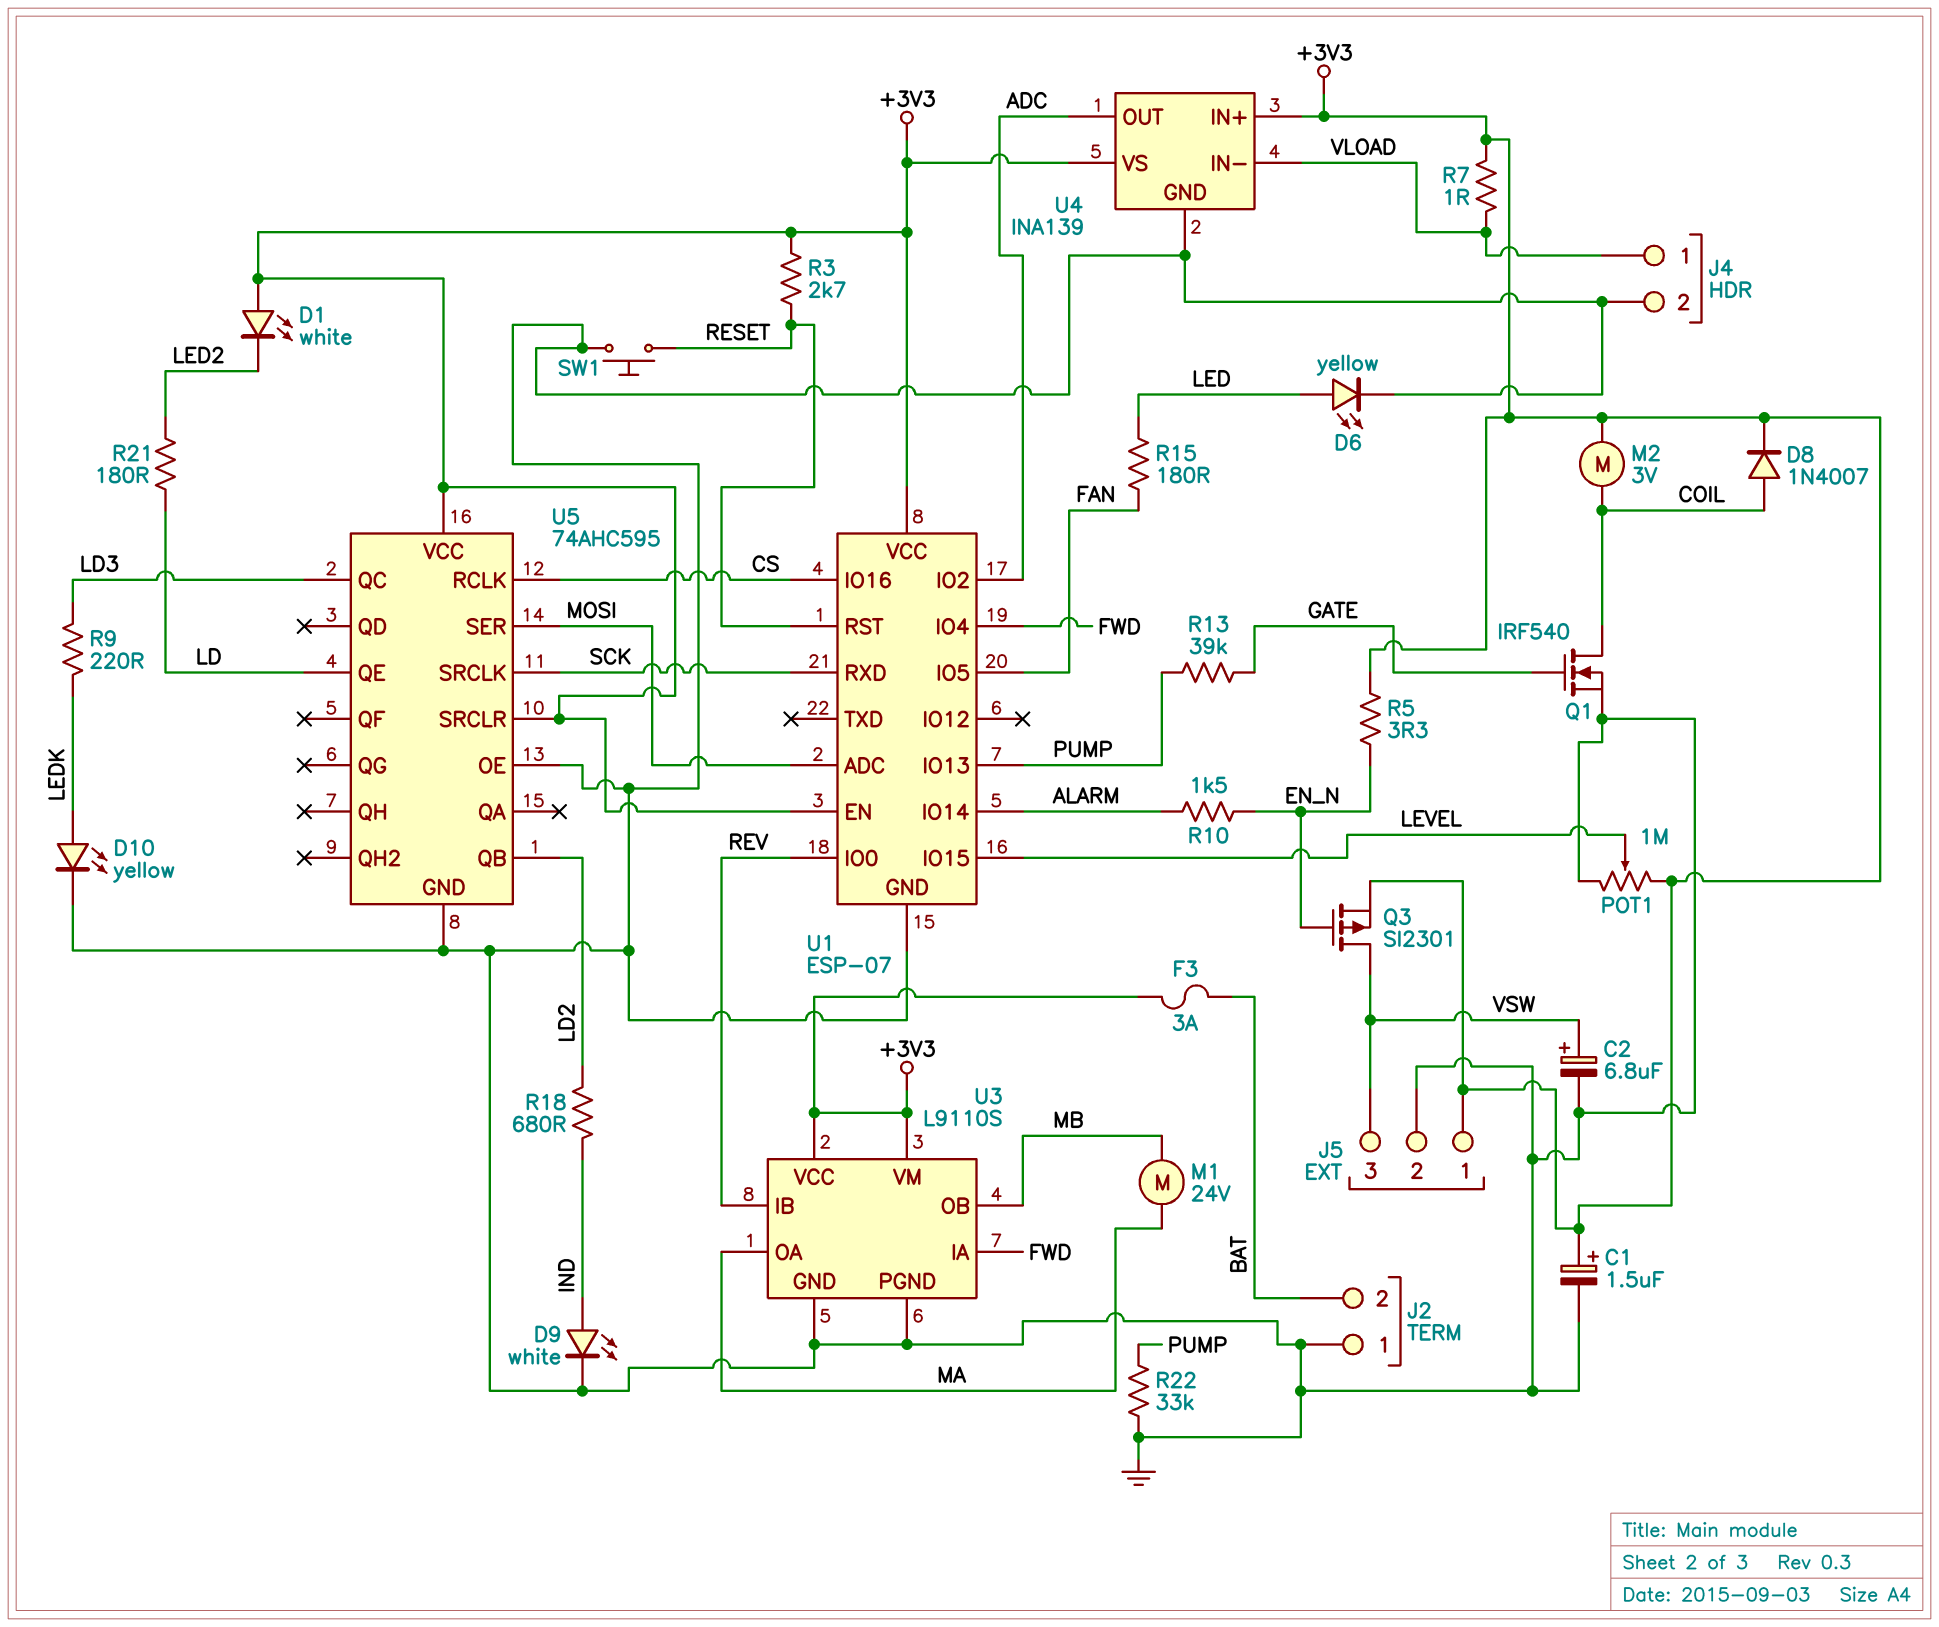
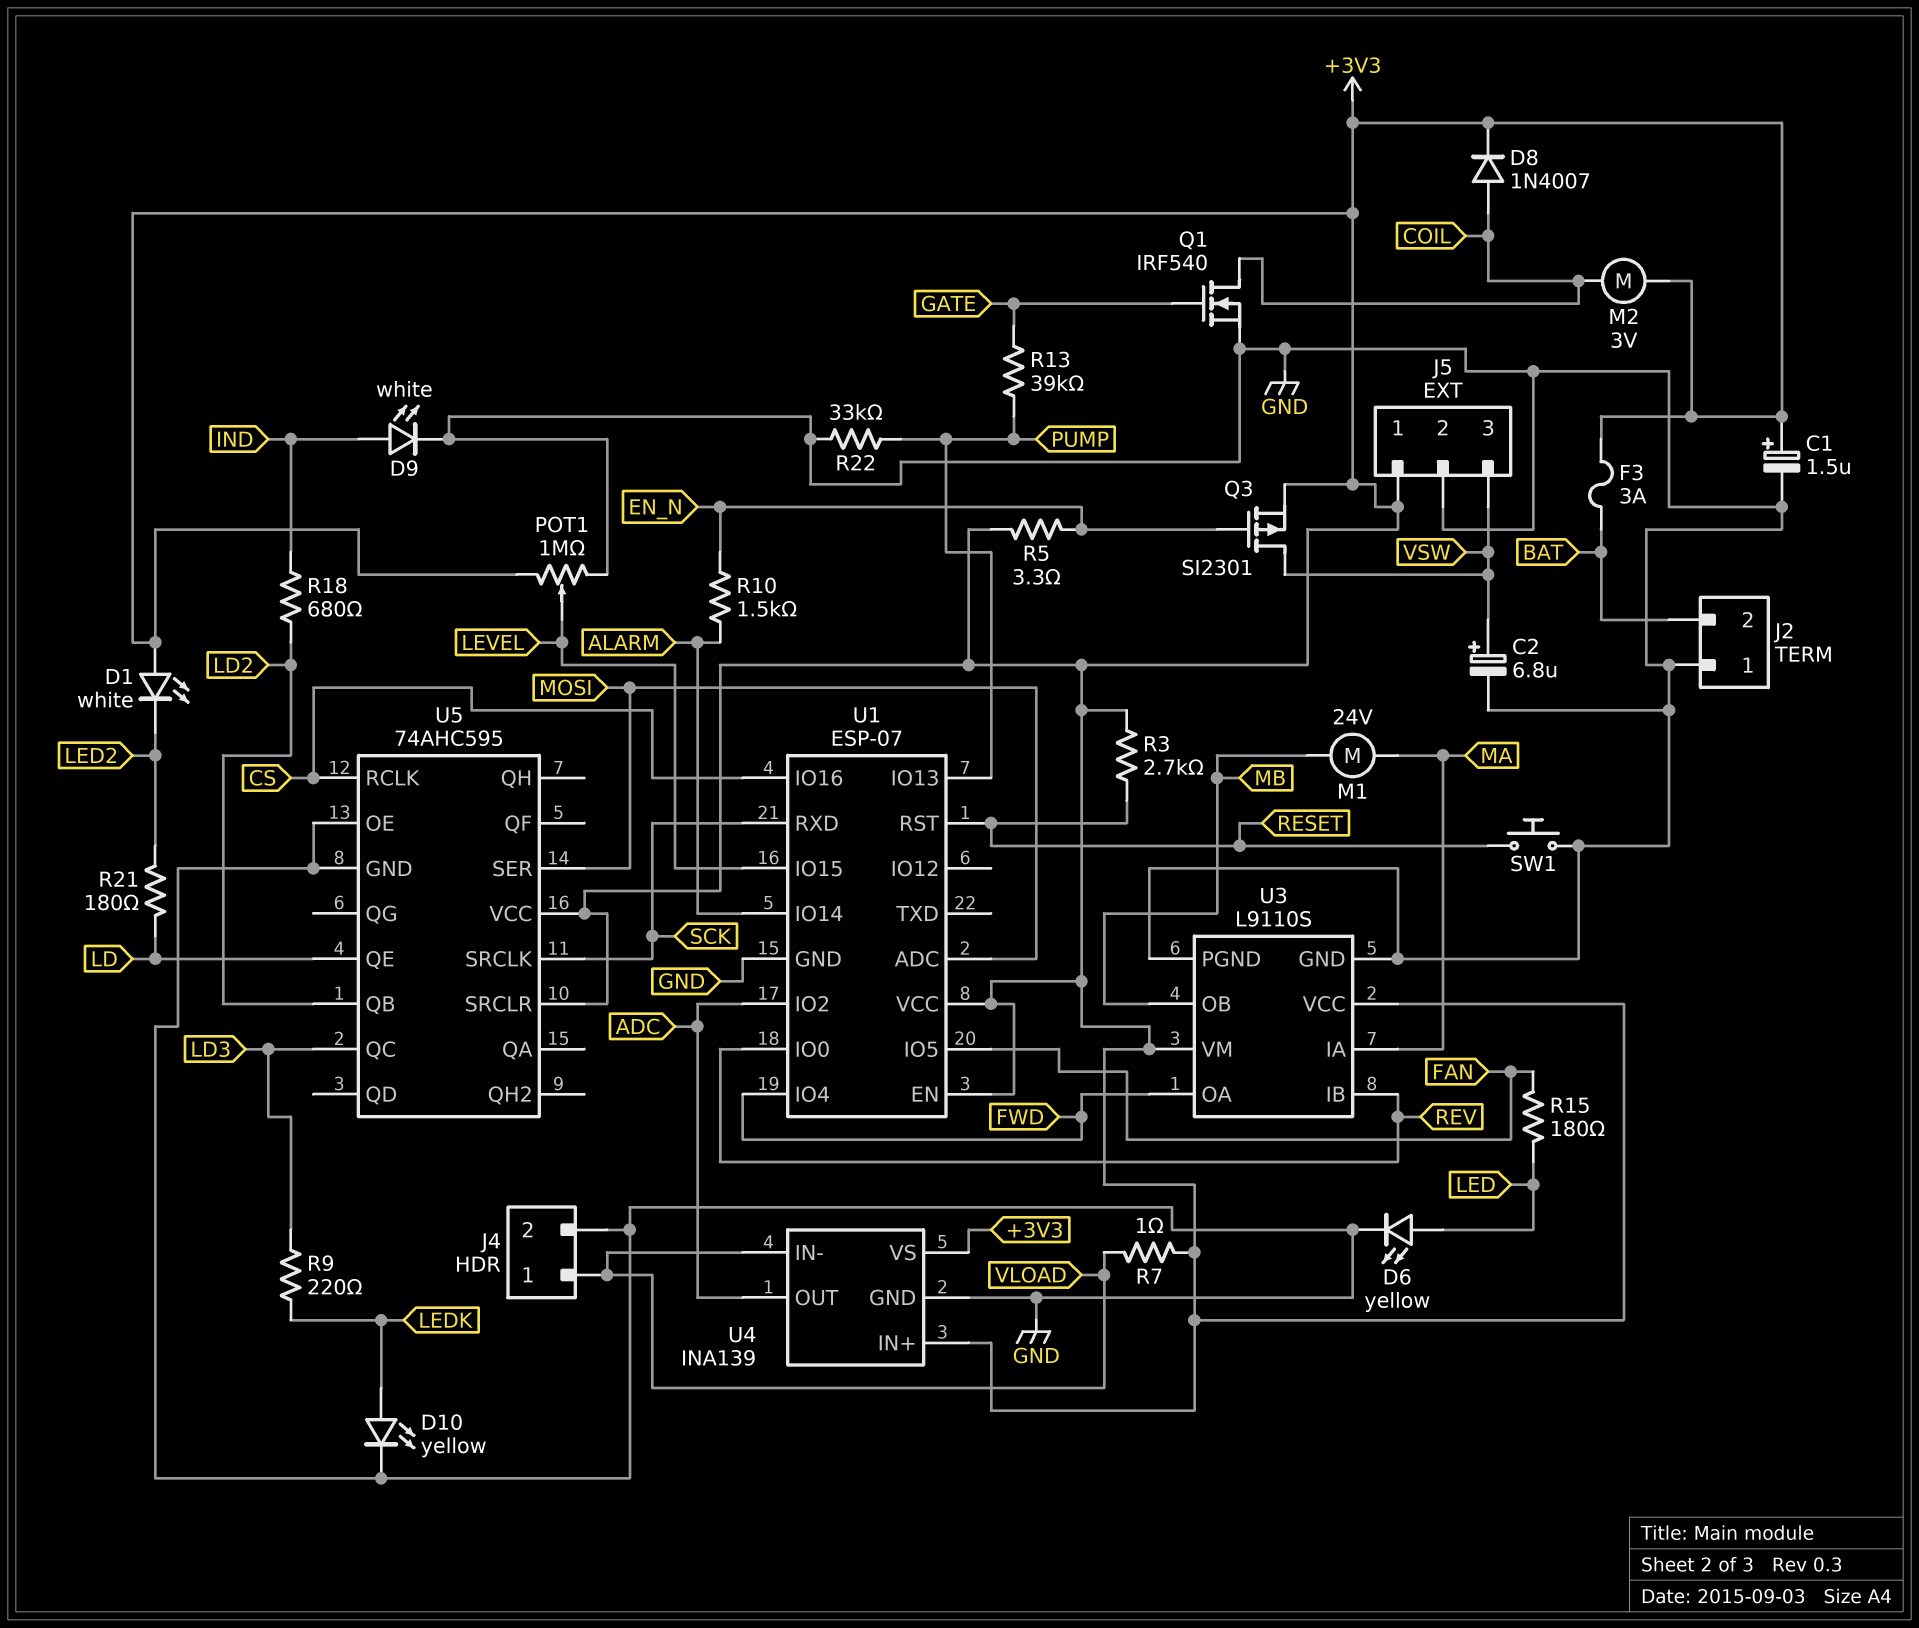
U3 pin IA: FWD -> MA
U3 pin OA: MA -> FWD

